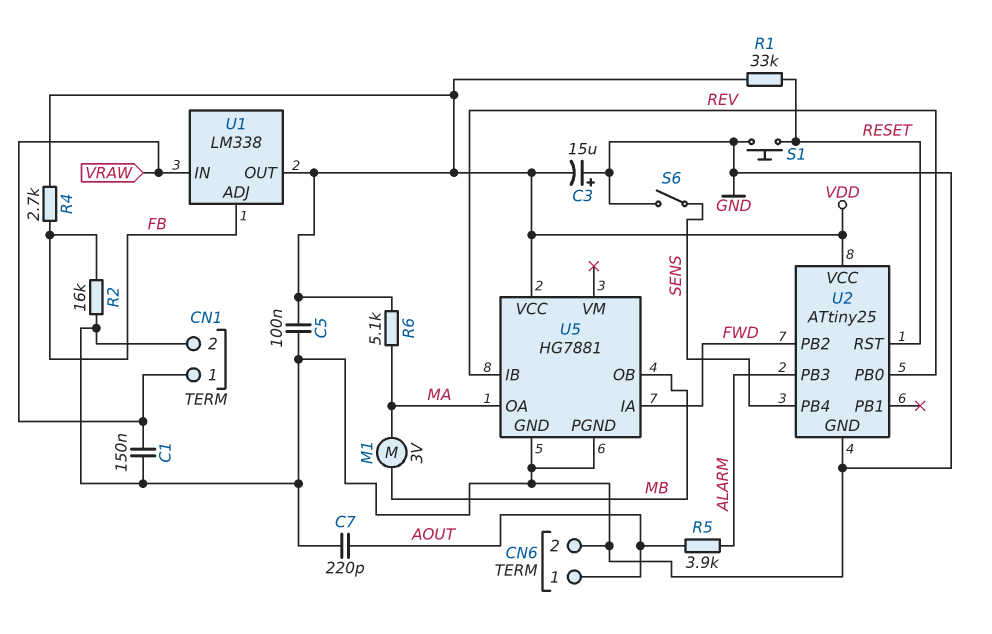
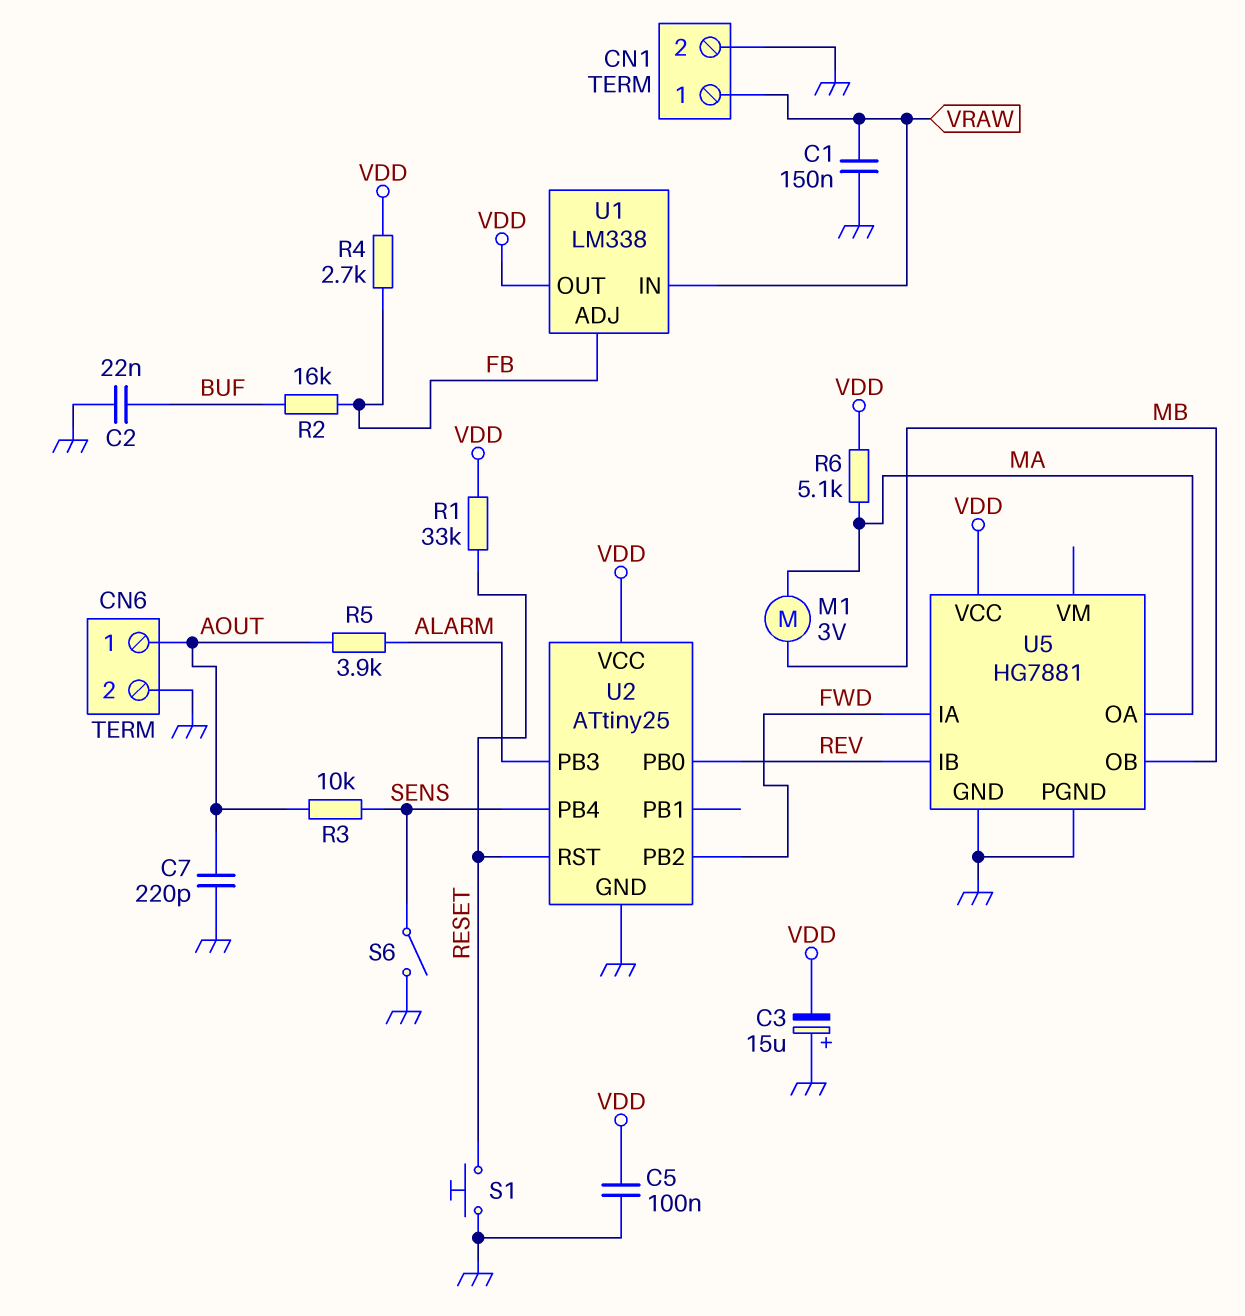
C2: none -> 22nF (BUF, GND)
R2: 16k (FB, GND) -> 16k (BUF, FB)
R3: none -> 10k (AOUT, SENS)

